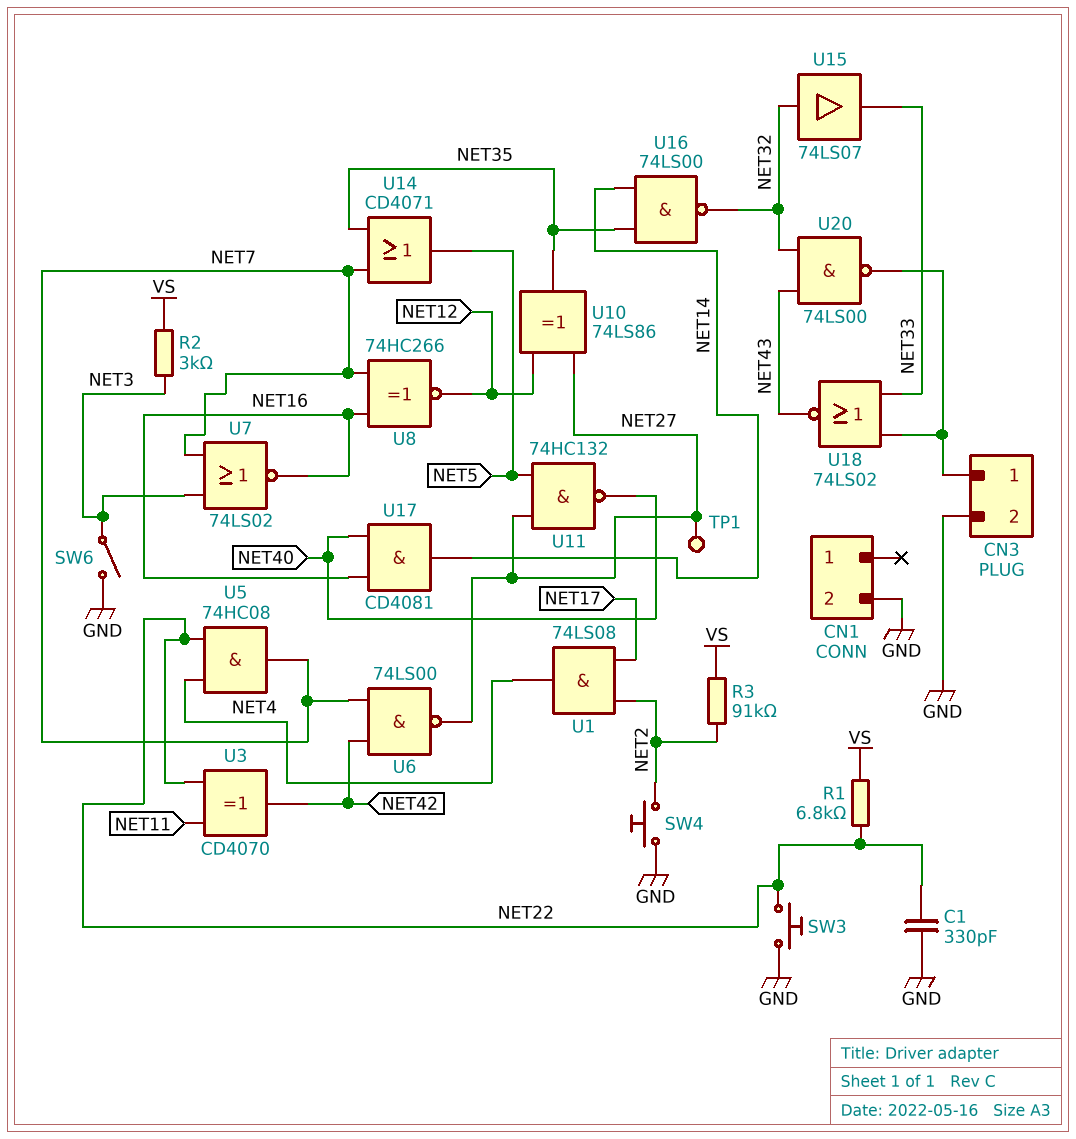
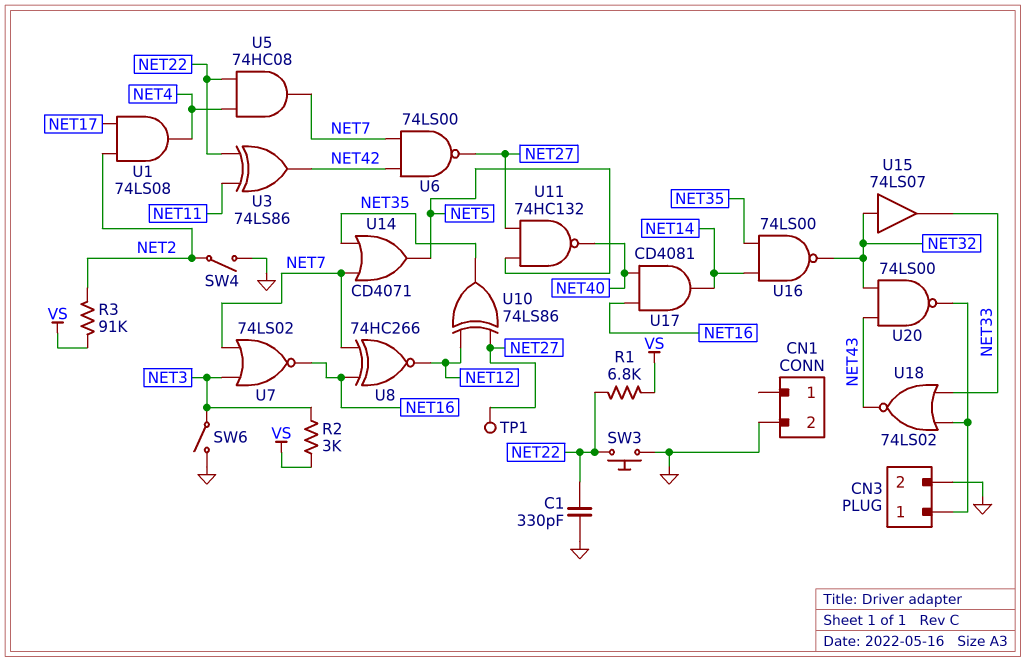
SW4: button (GND, NET2) -> switch (GND, NET2)
U3: XOR CD4070 (in NET11, in NET22, out NET42) -> XOR 74LS86 (in NET11, in NET22, out NET42)

